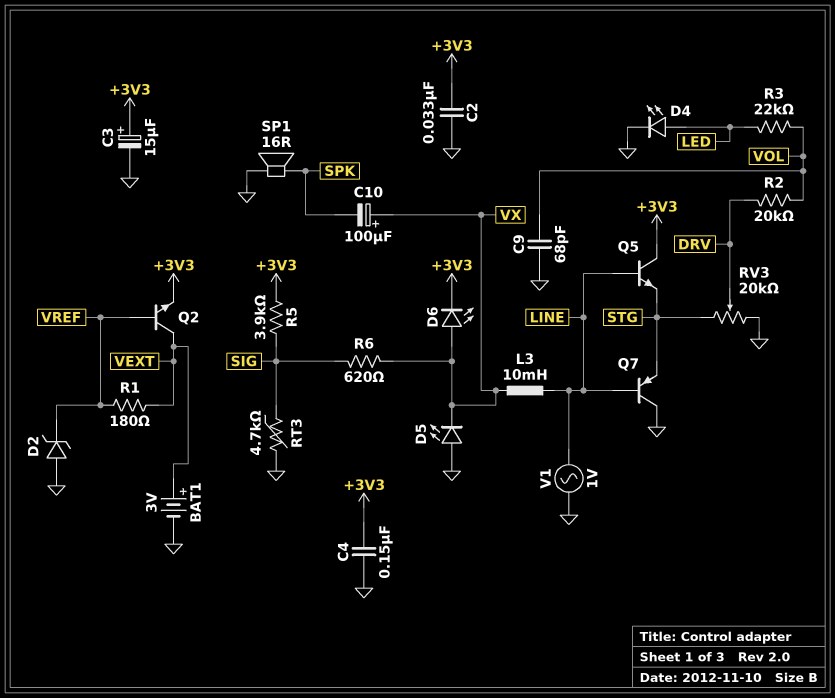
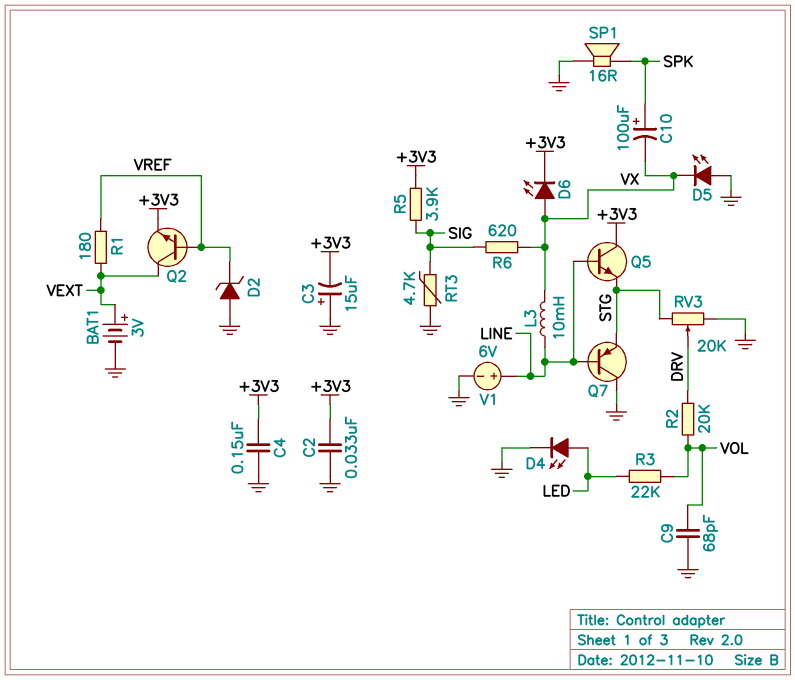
C3: 15uF (plus +3V3, minus GND) -> 15uF (plus GND, minus +3V3)
C10: 100uF (plus VX, minus SPK) -> 100uF (plus SPK, minus VX)
V1: AC 1V (GND, LINE) -> 6V (plus LINE, minus GND)

